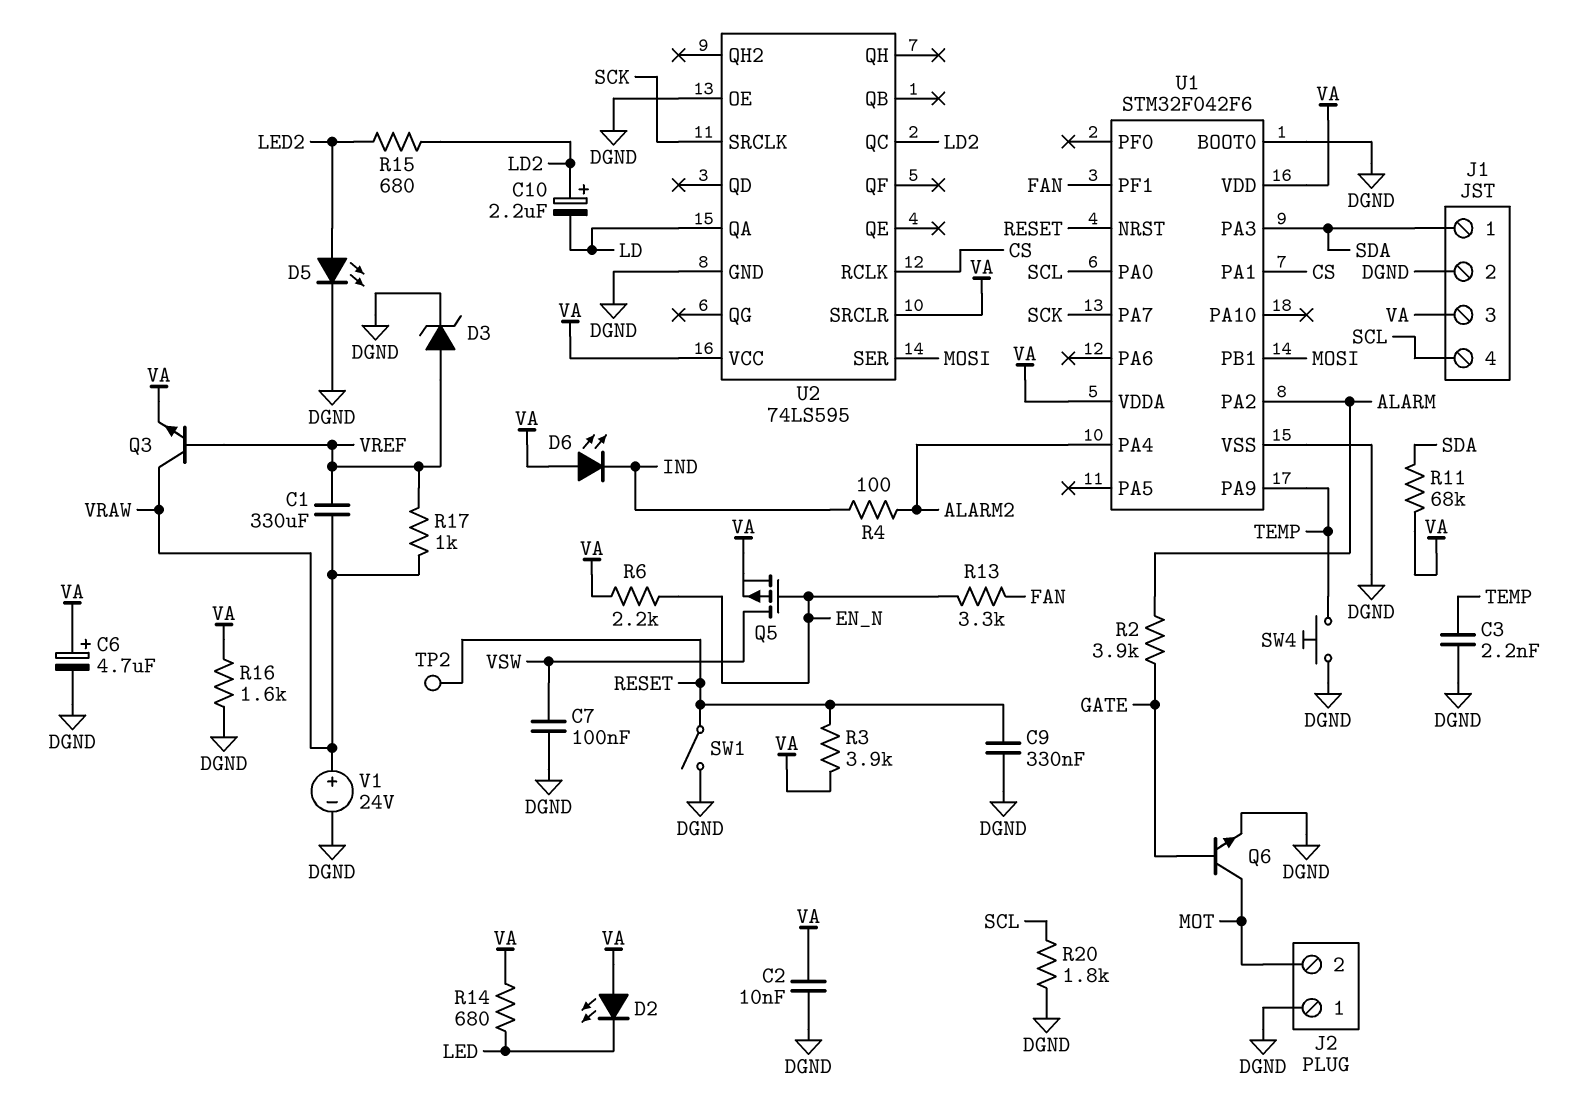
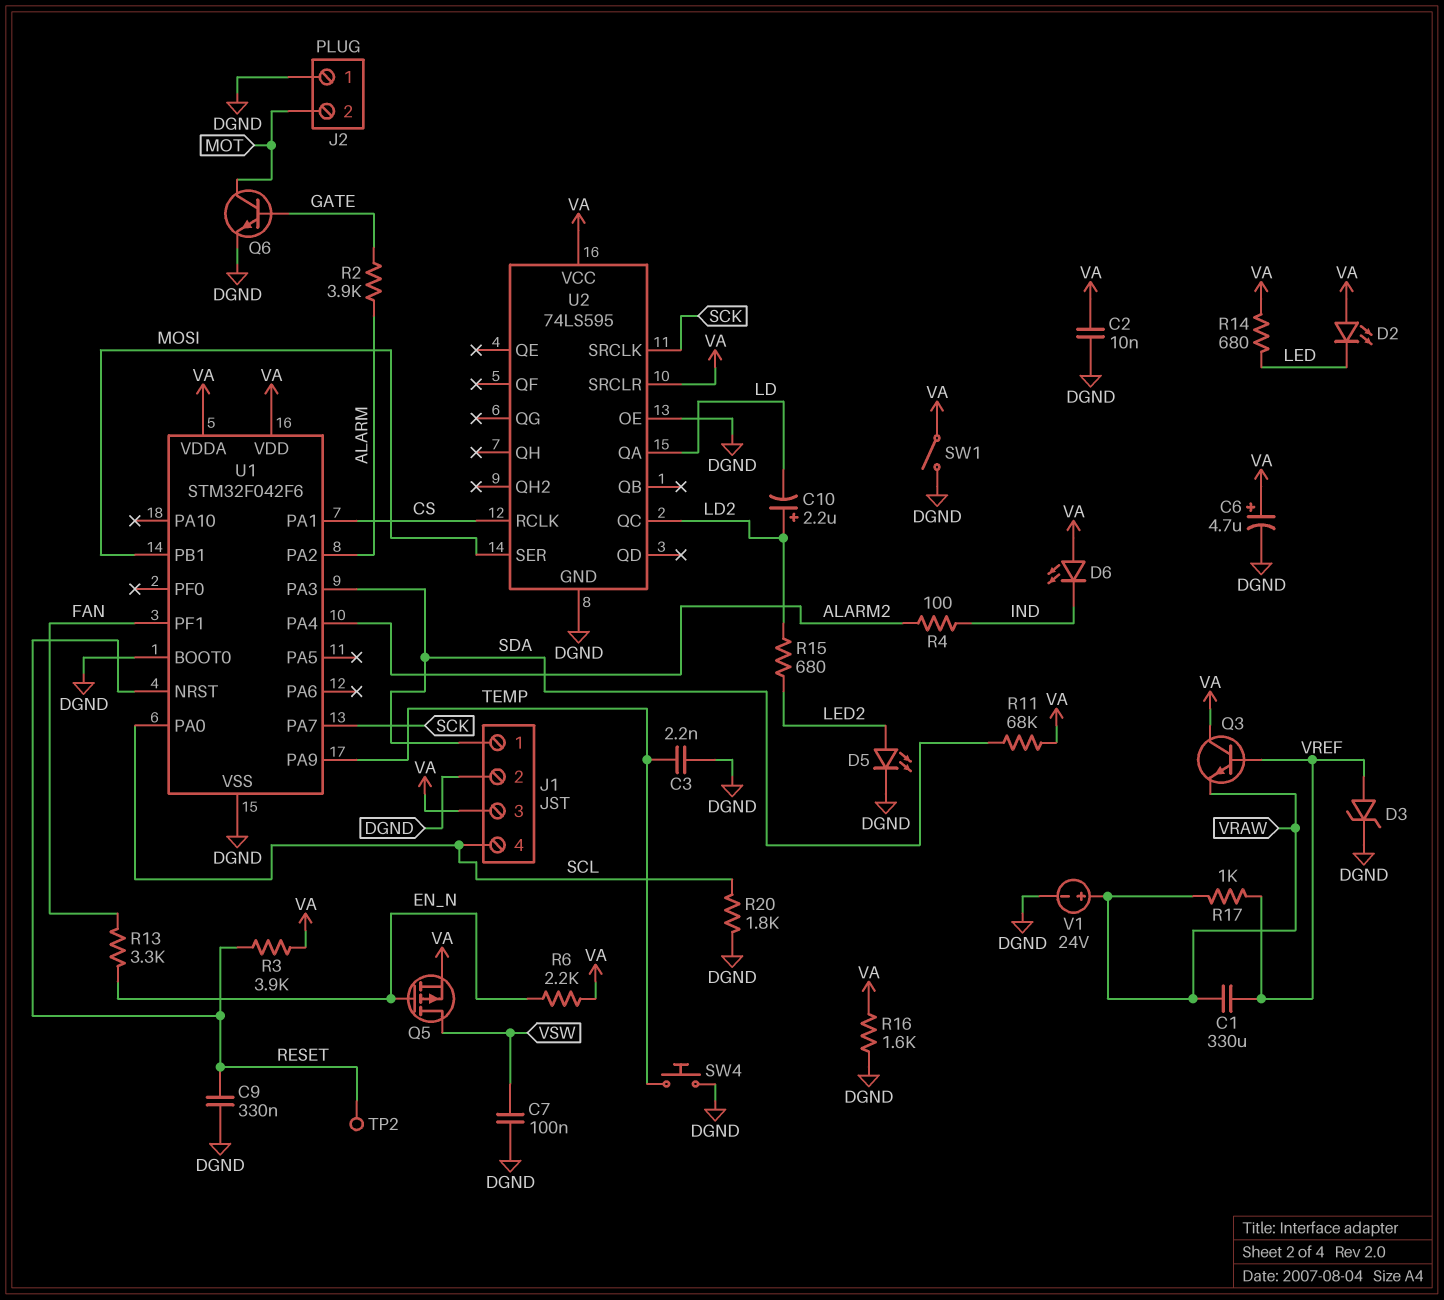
Q3: NPN (B VREF, C VRAW, E VA) -> NPN (B VREF, C VA, E VRAW)
SW1: switch (DGND, RESET) -> switch (DGND, VA)

